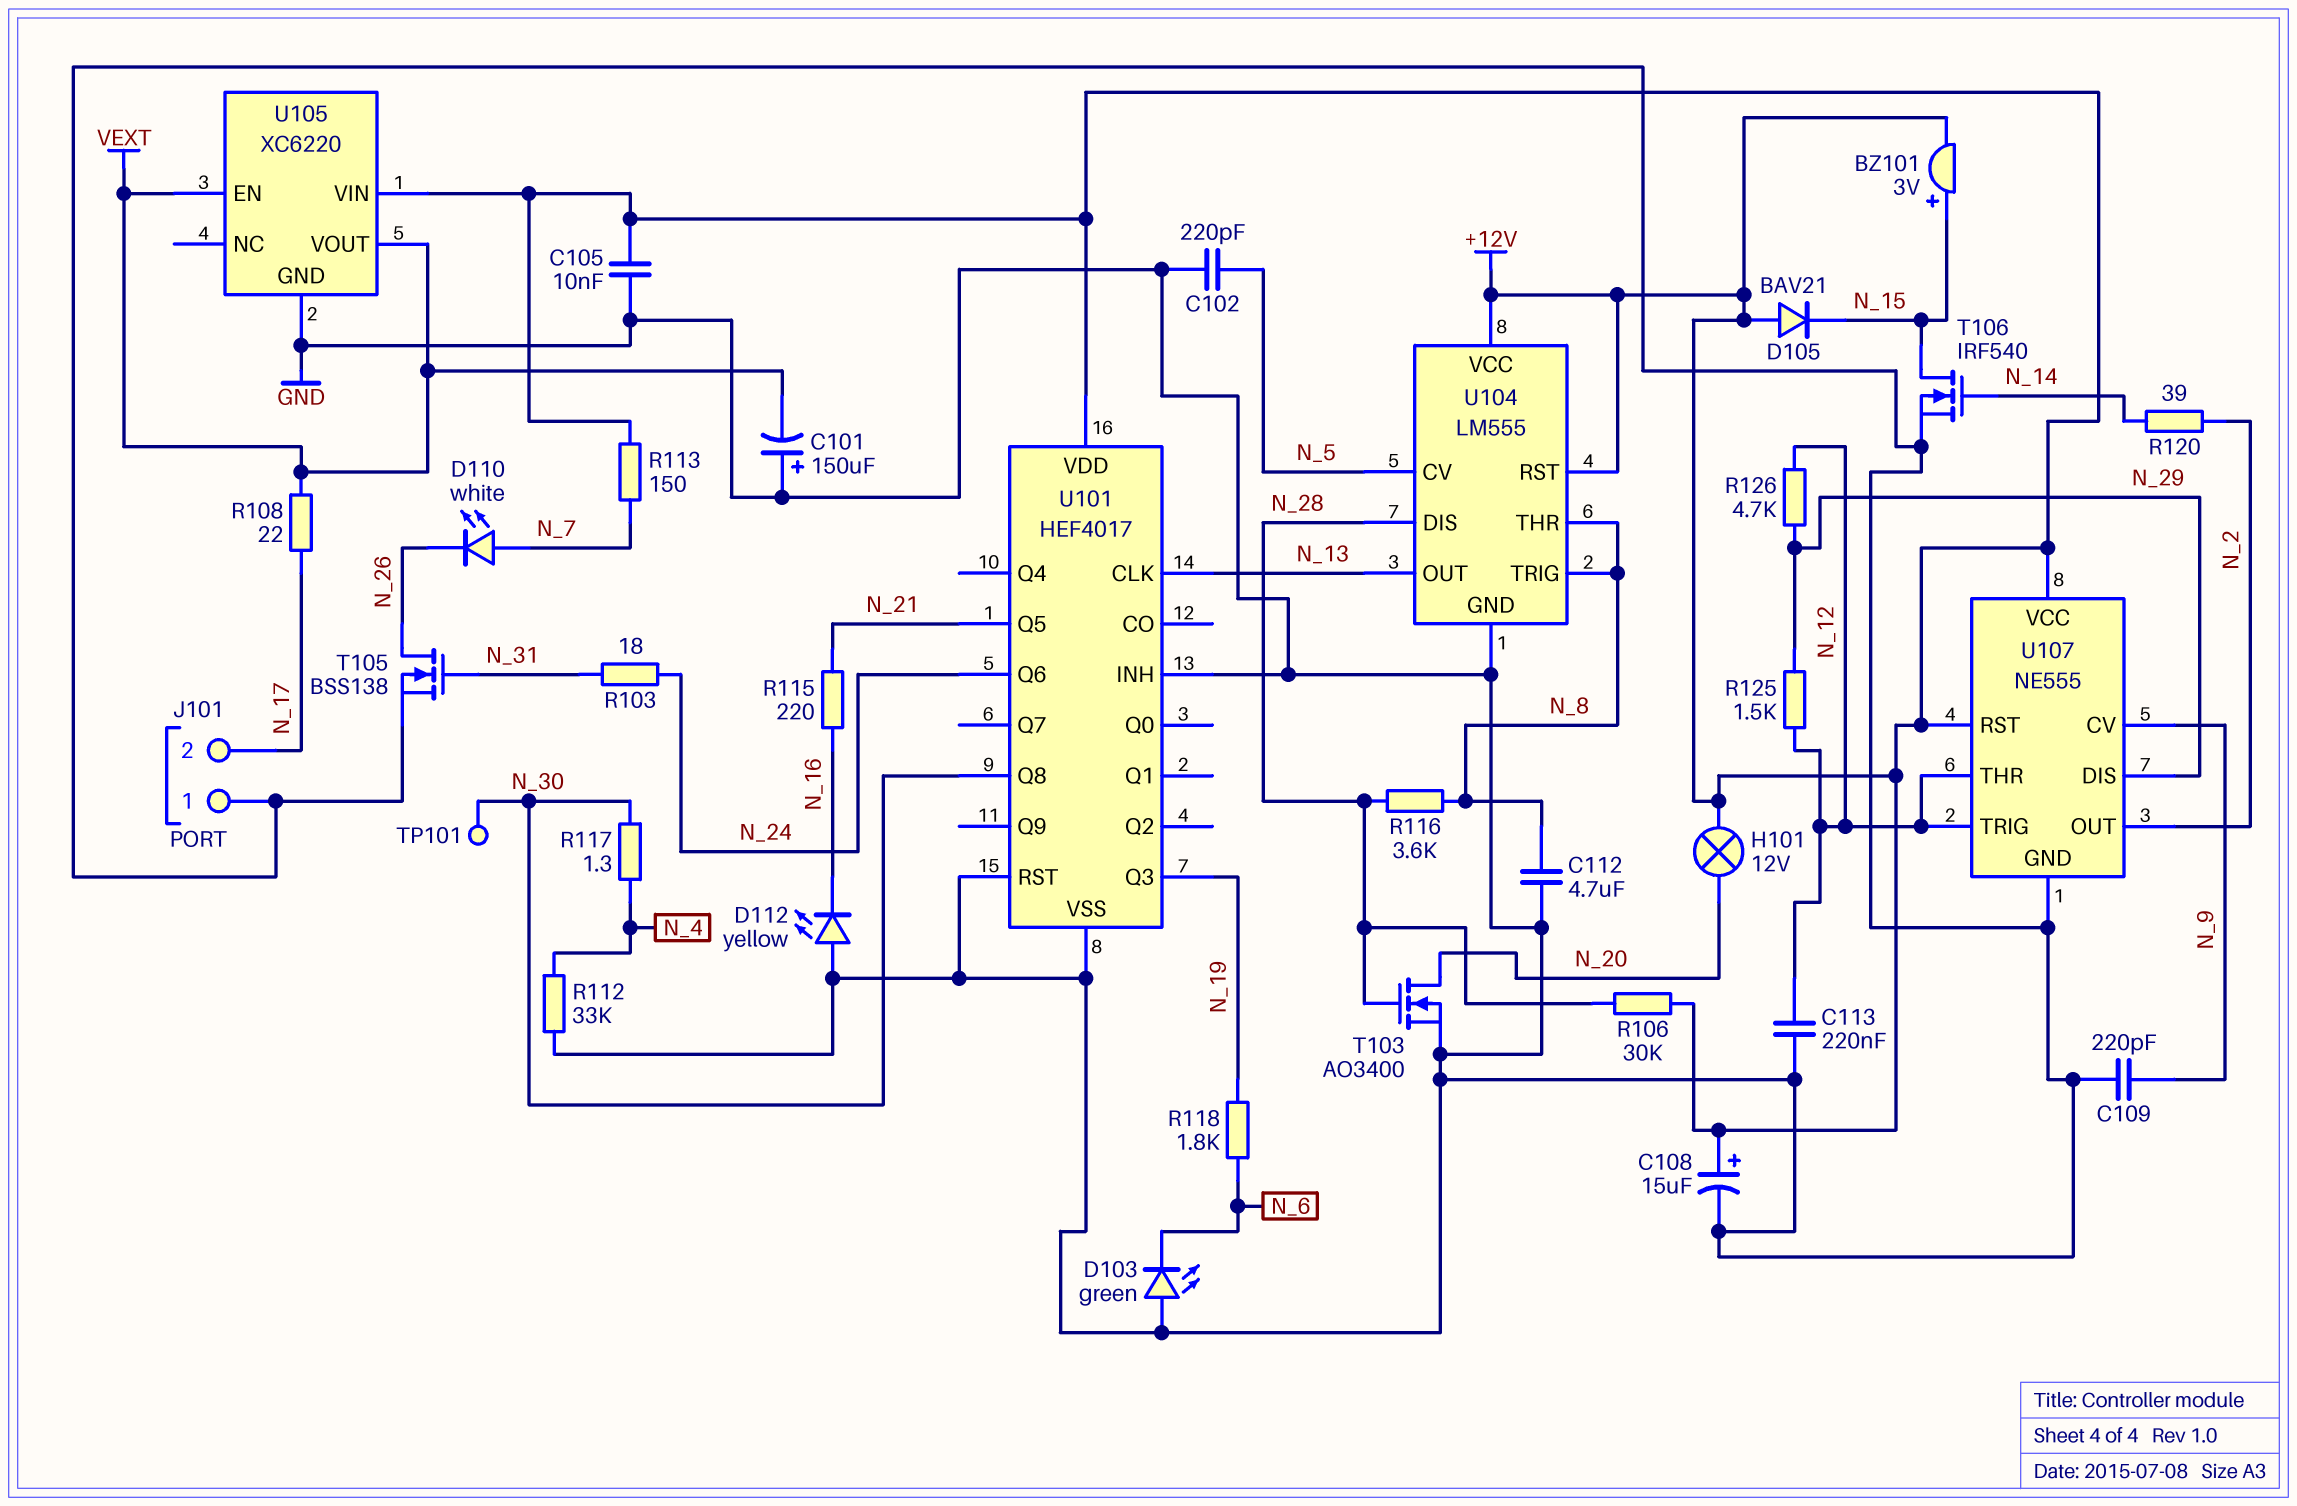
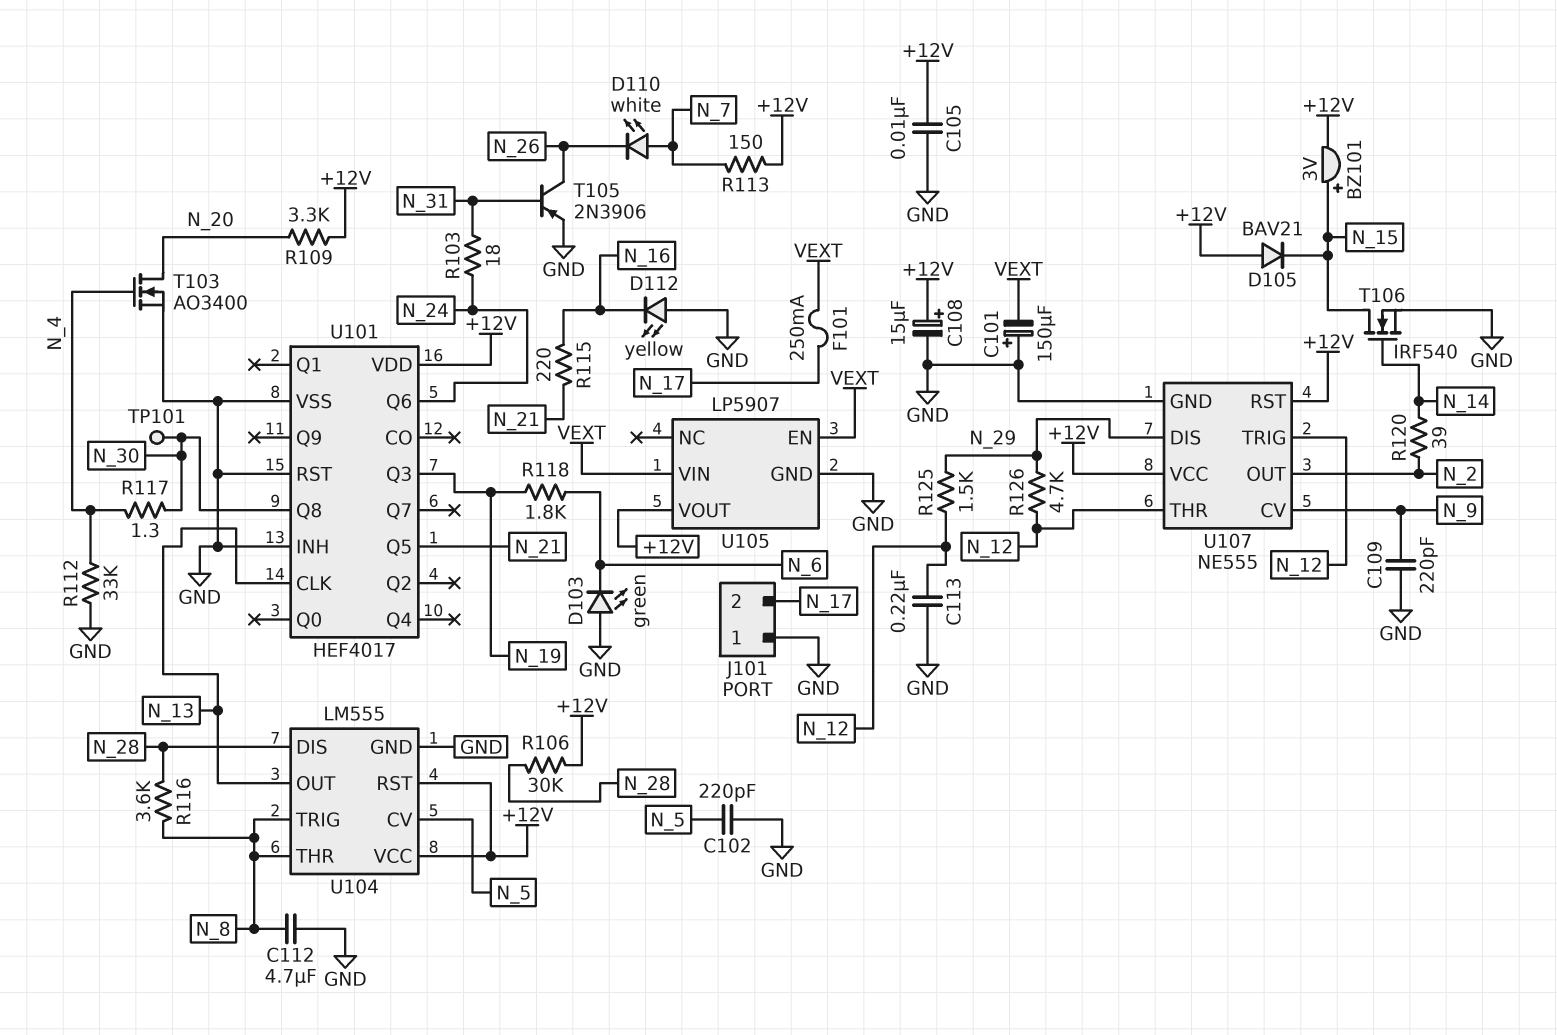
F101: none -> 250mA (N_17, VEXT)
H101: lamp 12V (+12V, N_20) -> none
R108: 22 (N_17, VEXT) -> none
R109: none -> 3.3k (+12V, N_20)
T103: NMOS AO3400 (G N_28, D N_20, S GND) -> NMOS AO3400 (G N_4, D N_20, S GND)
T105: NMOS BSS138 (G N_31, D N_26, S GND) -> PNP 2N3906 (B N_31, C N_26, E GND)
U105: XC6220 -> LP5907
U105 pin VIN: +12V -> VEXT
U105 pin VOUT: VEXT -> +12V

